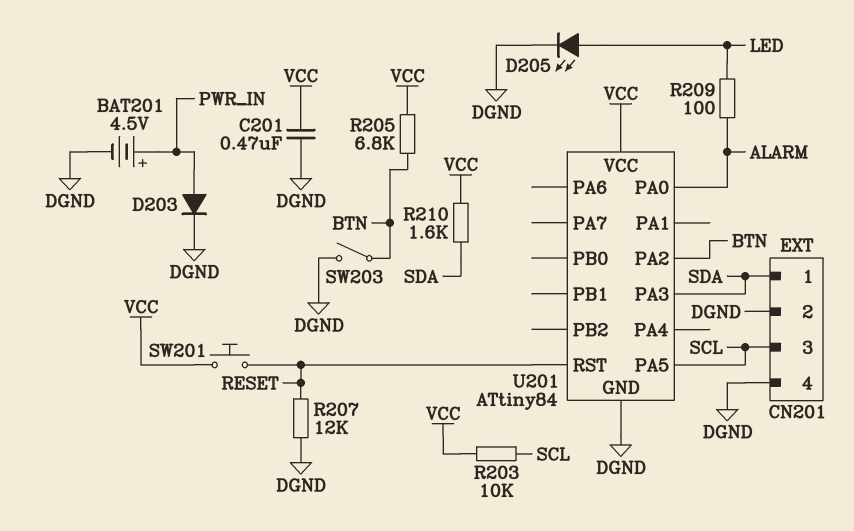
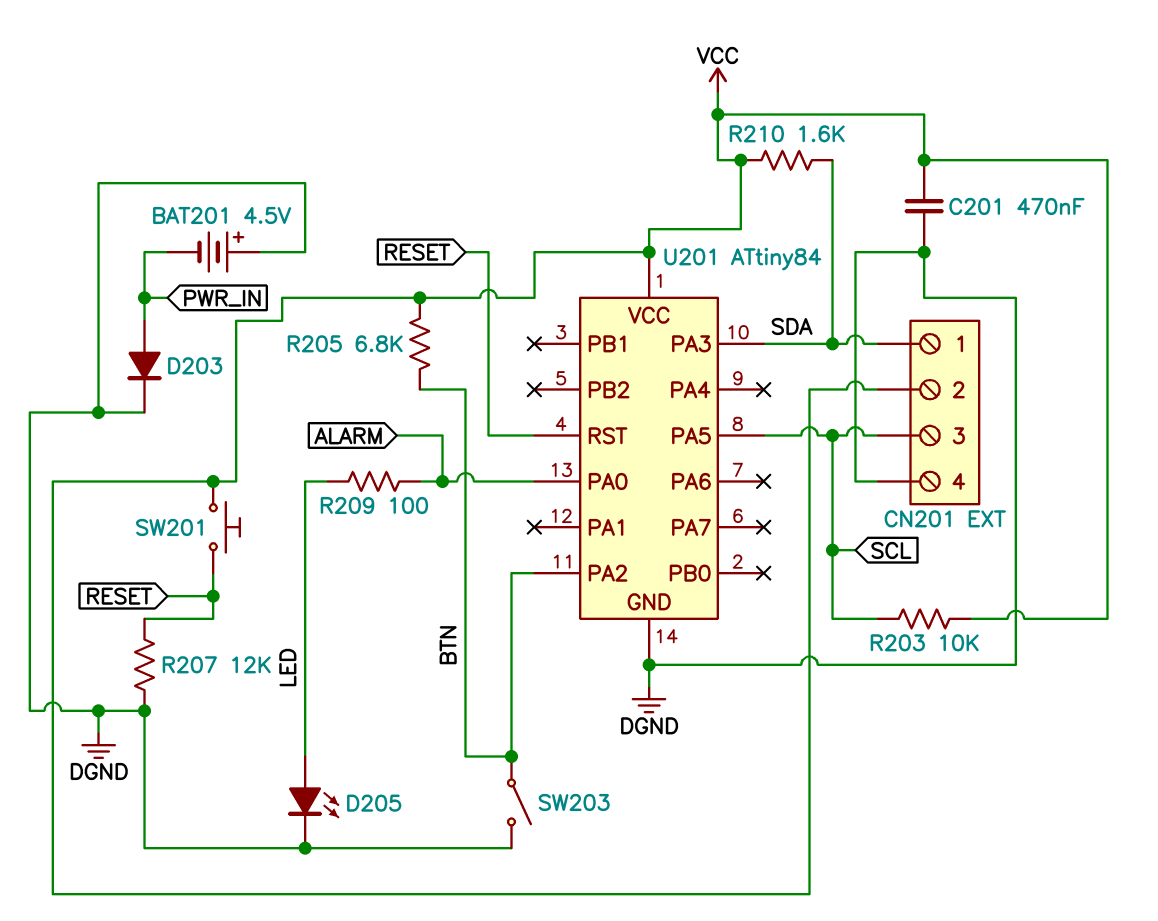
BAT201: 4.5V (plus PWR_IN, minus DGND) -> 4.5V (plus DGND, minus PWR_IN)
CN201 pin 2: DGND -> VCC

